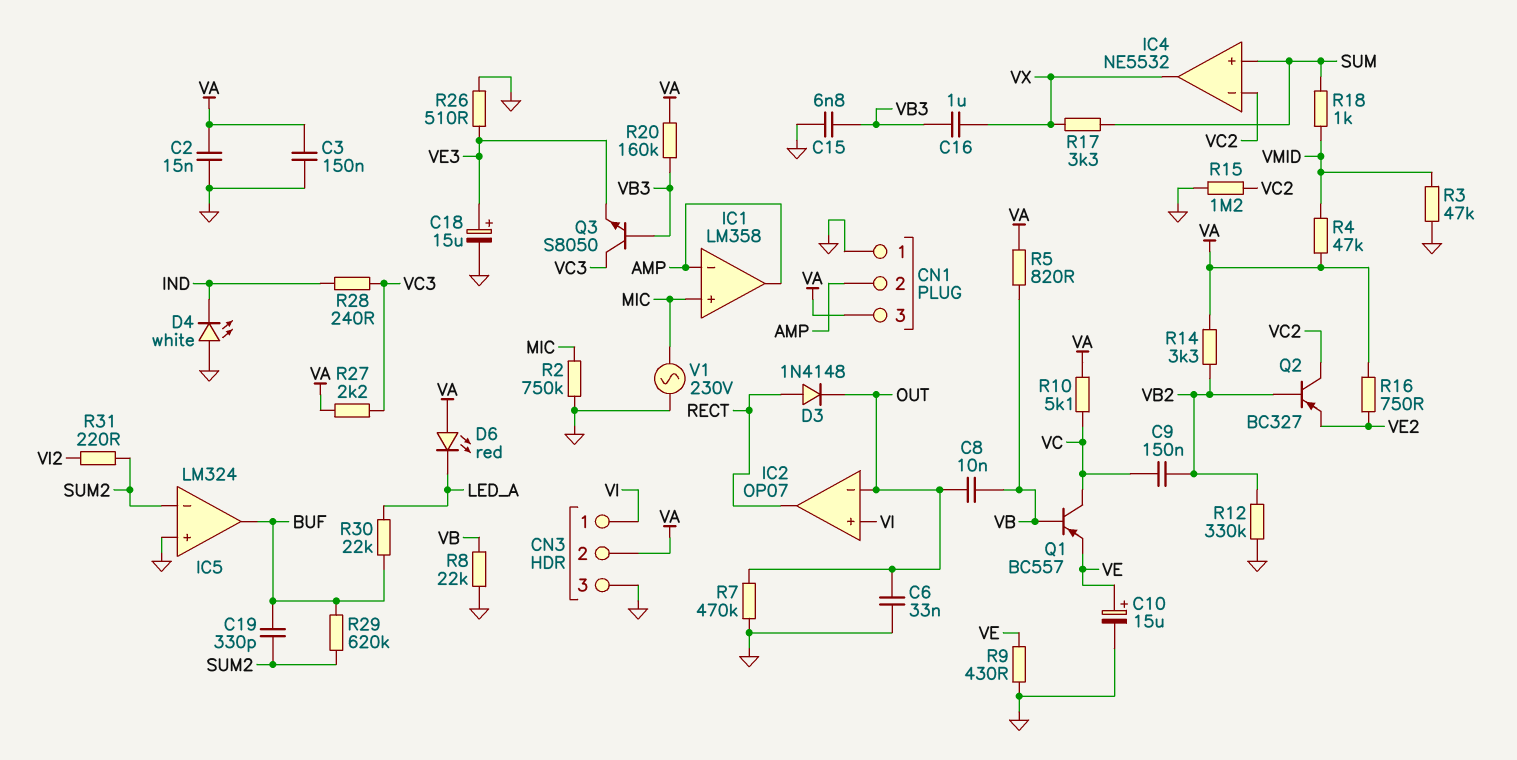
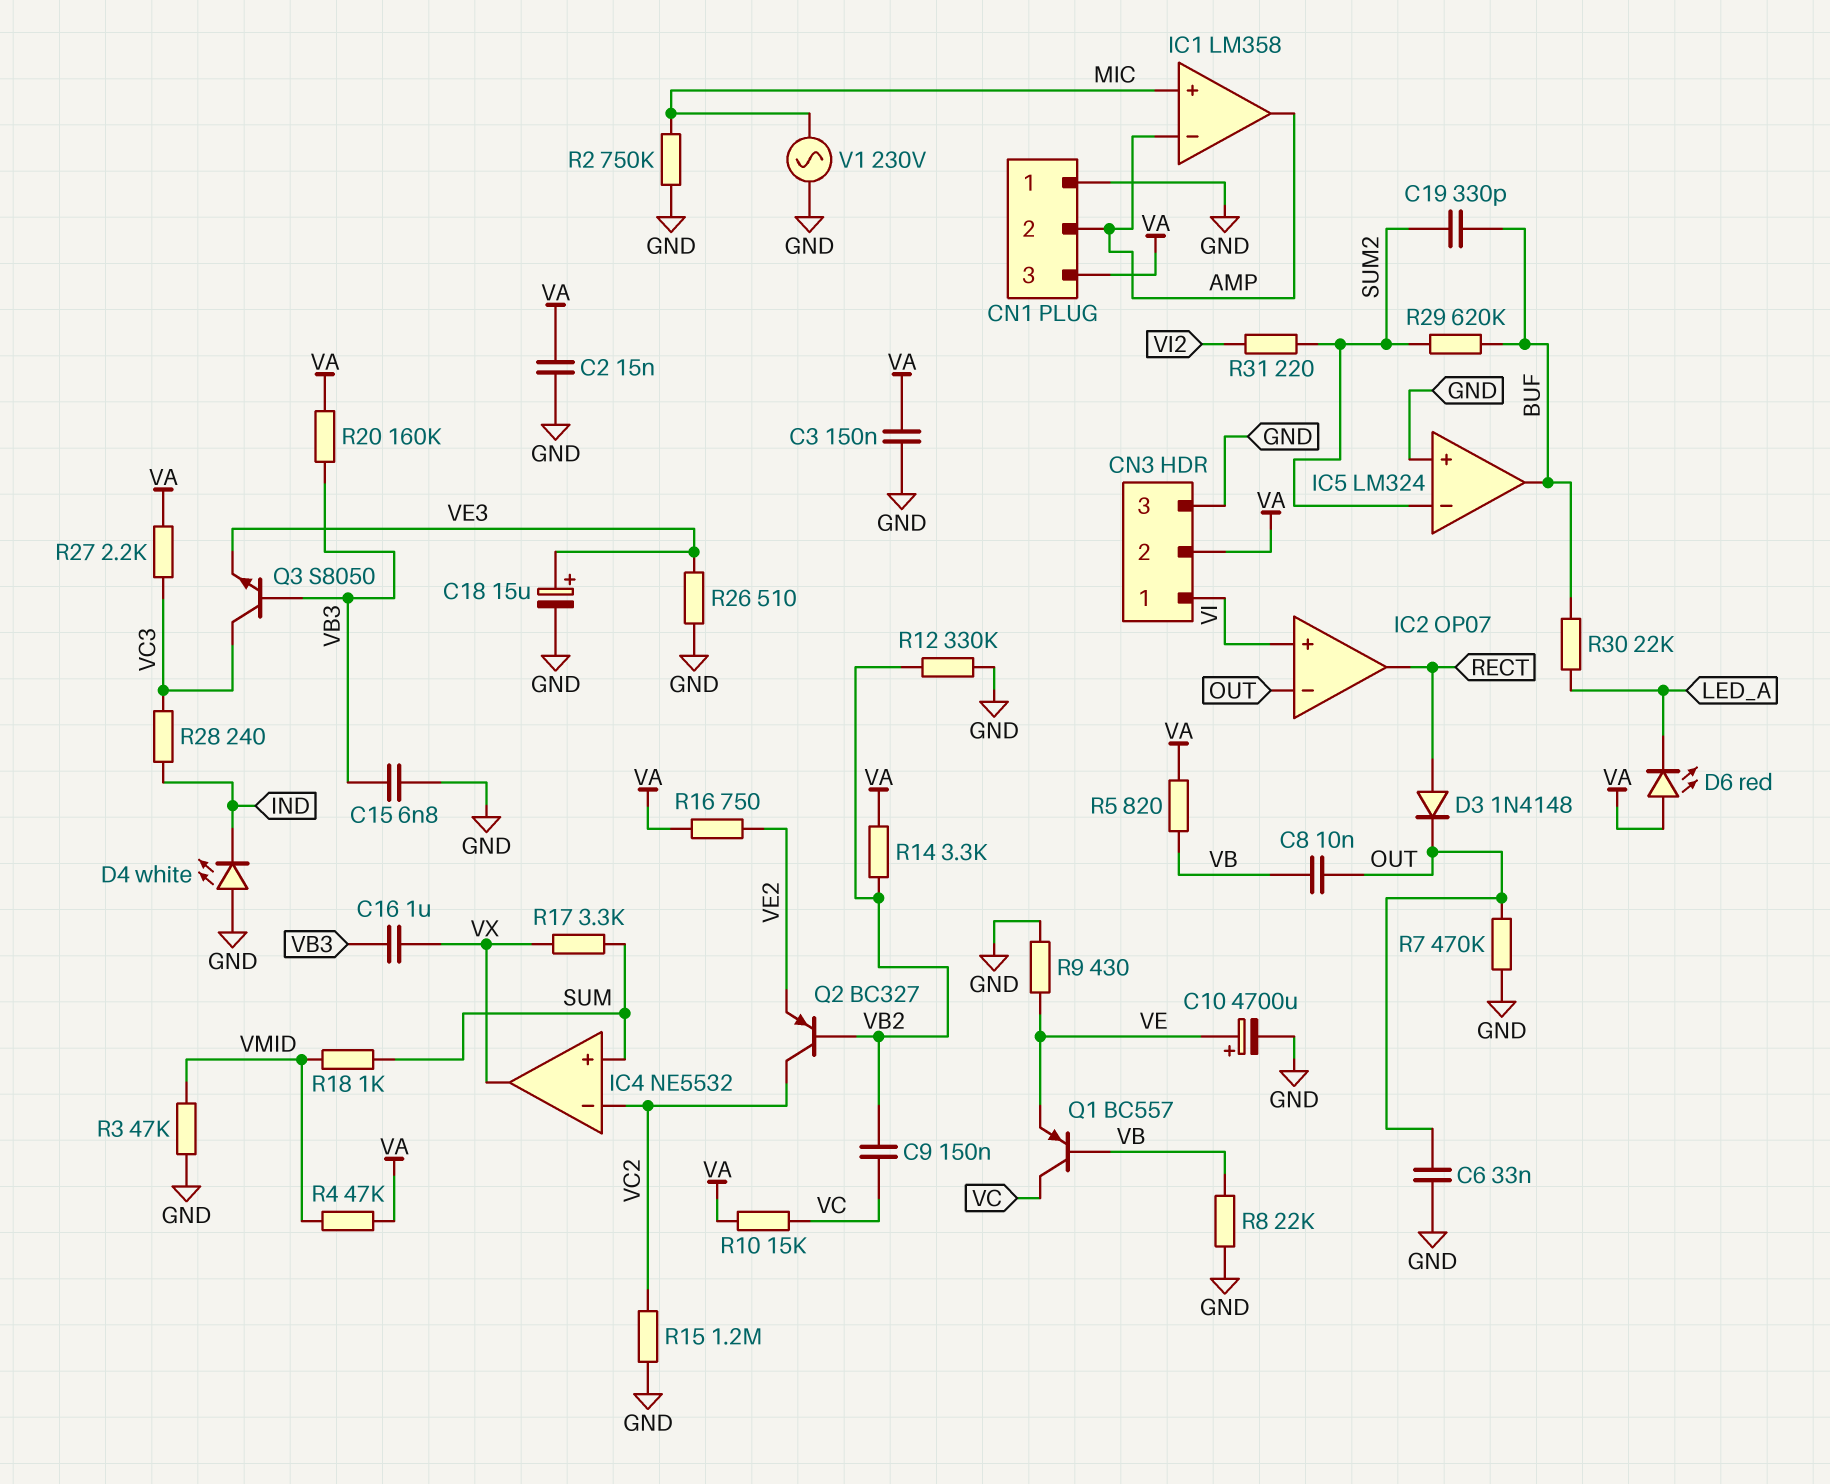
C10: 15uF (plus VE, minus GND) -> 4700uF (plus VE, minus GND)
R10: 5.1k (VA, VC) -> 15k (VA, VC)

